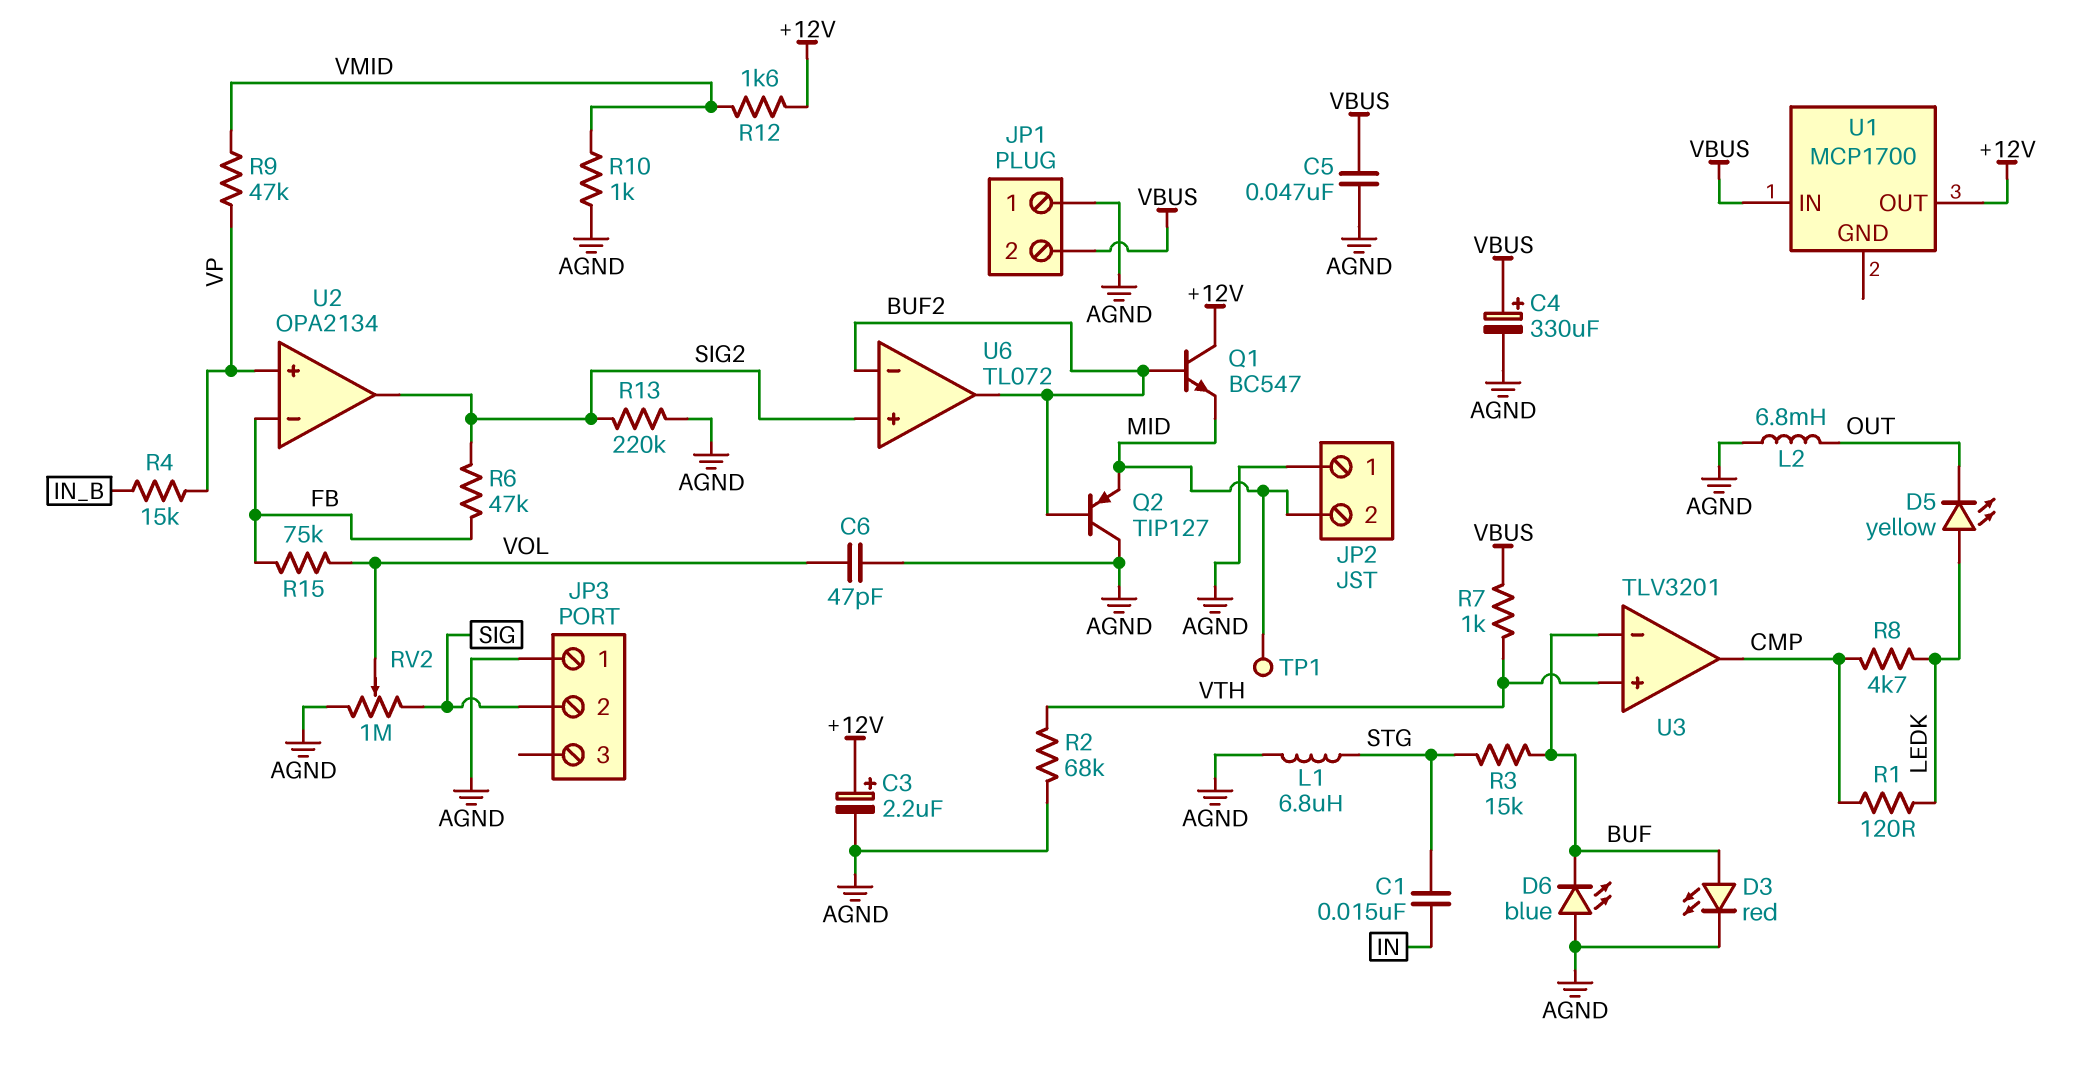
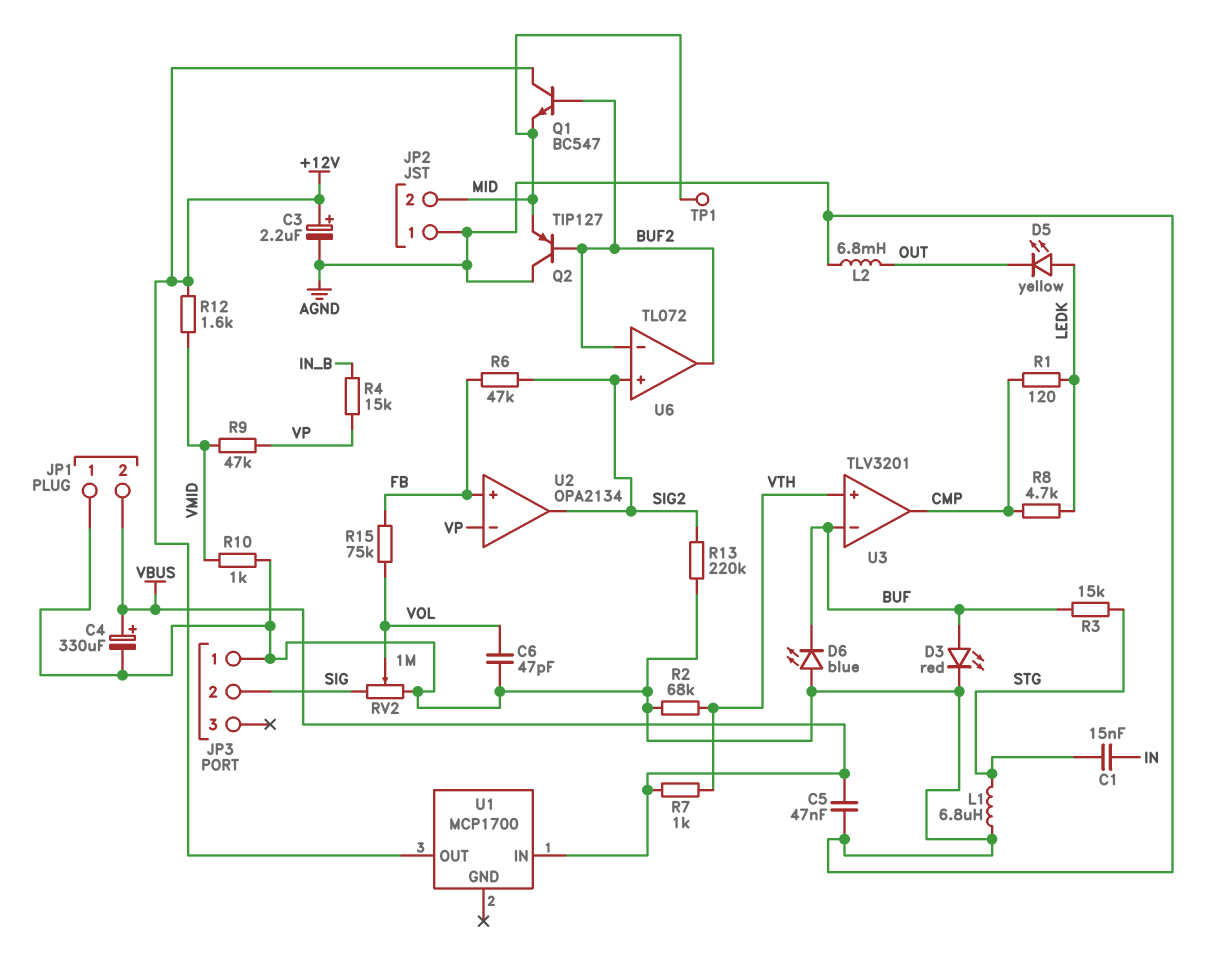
U2 pin in+: VP -> FB
U2 pin in-: FB -> VP

